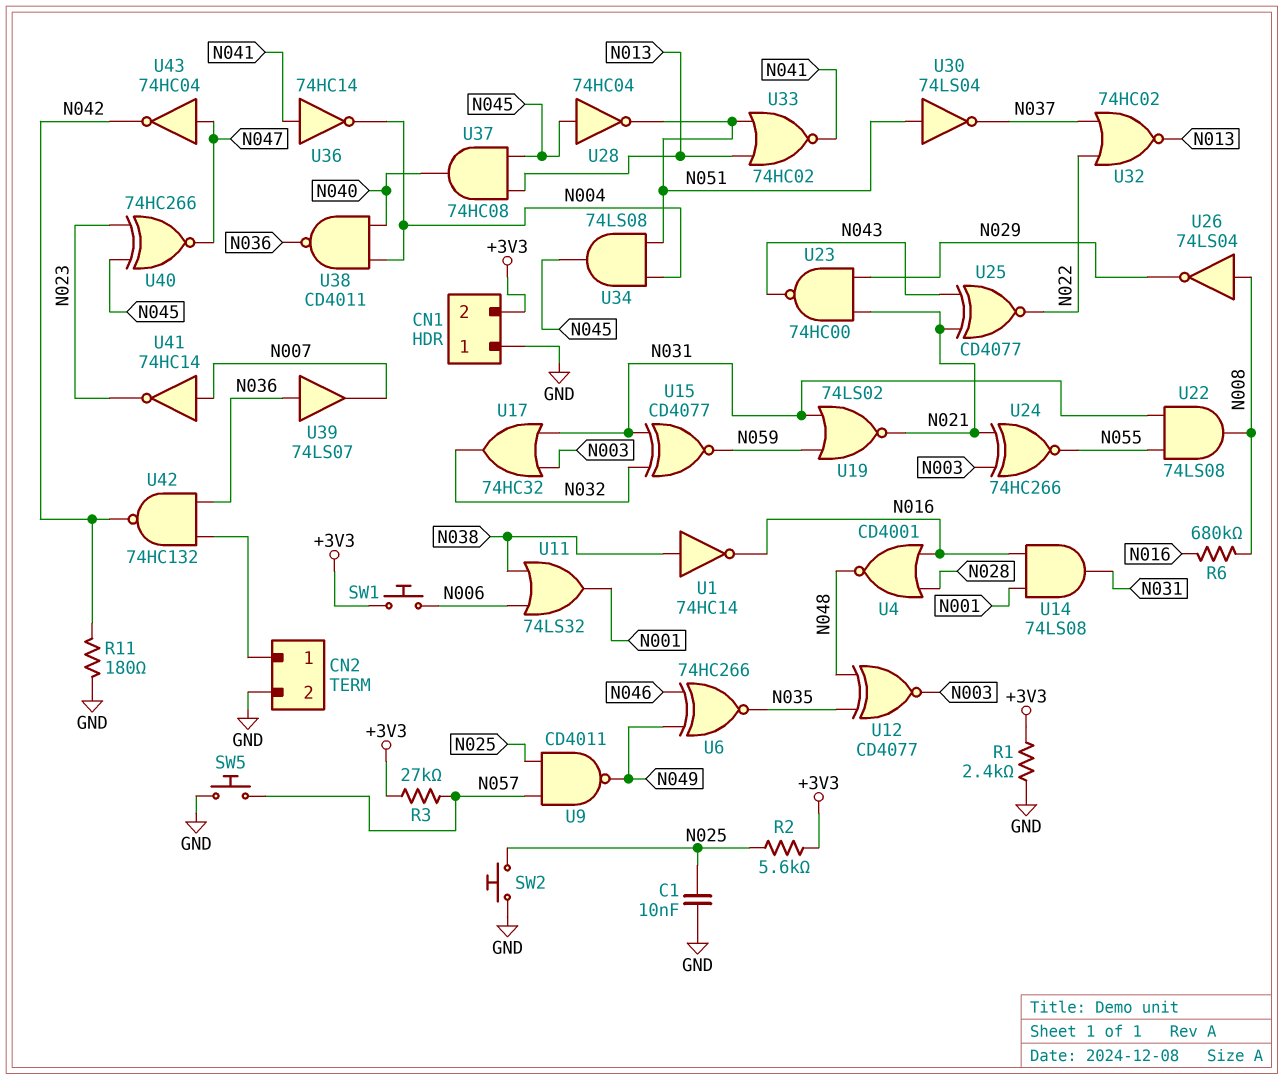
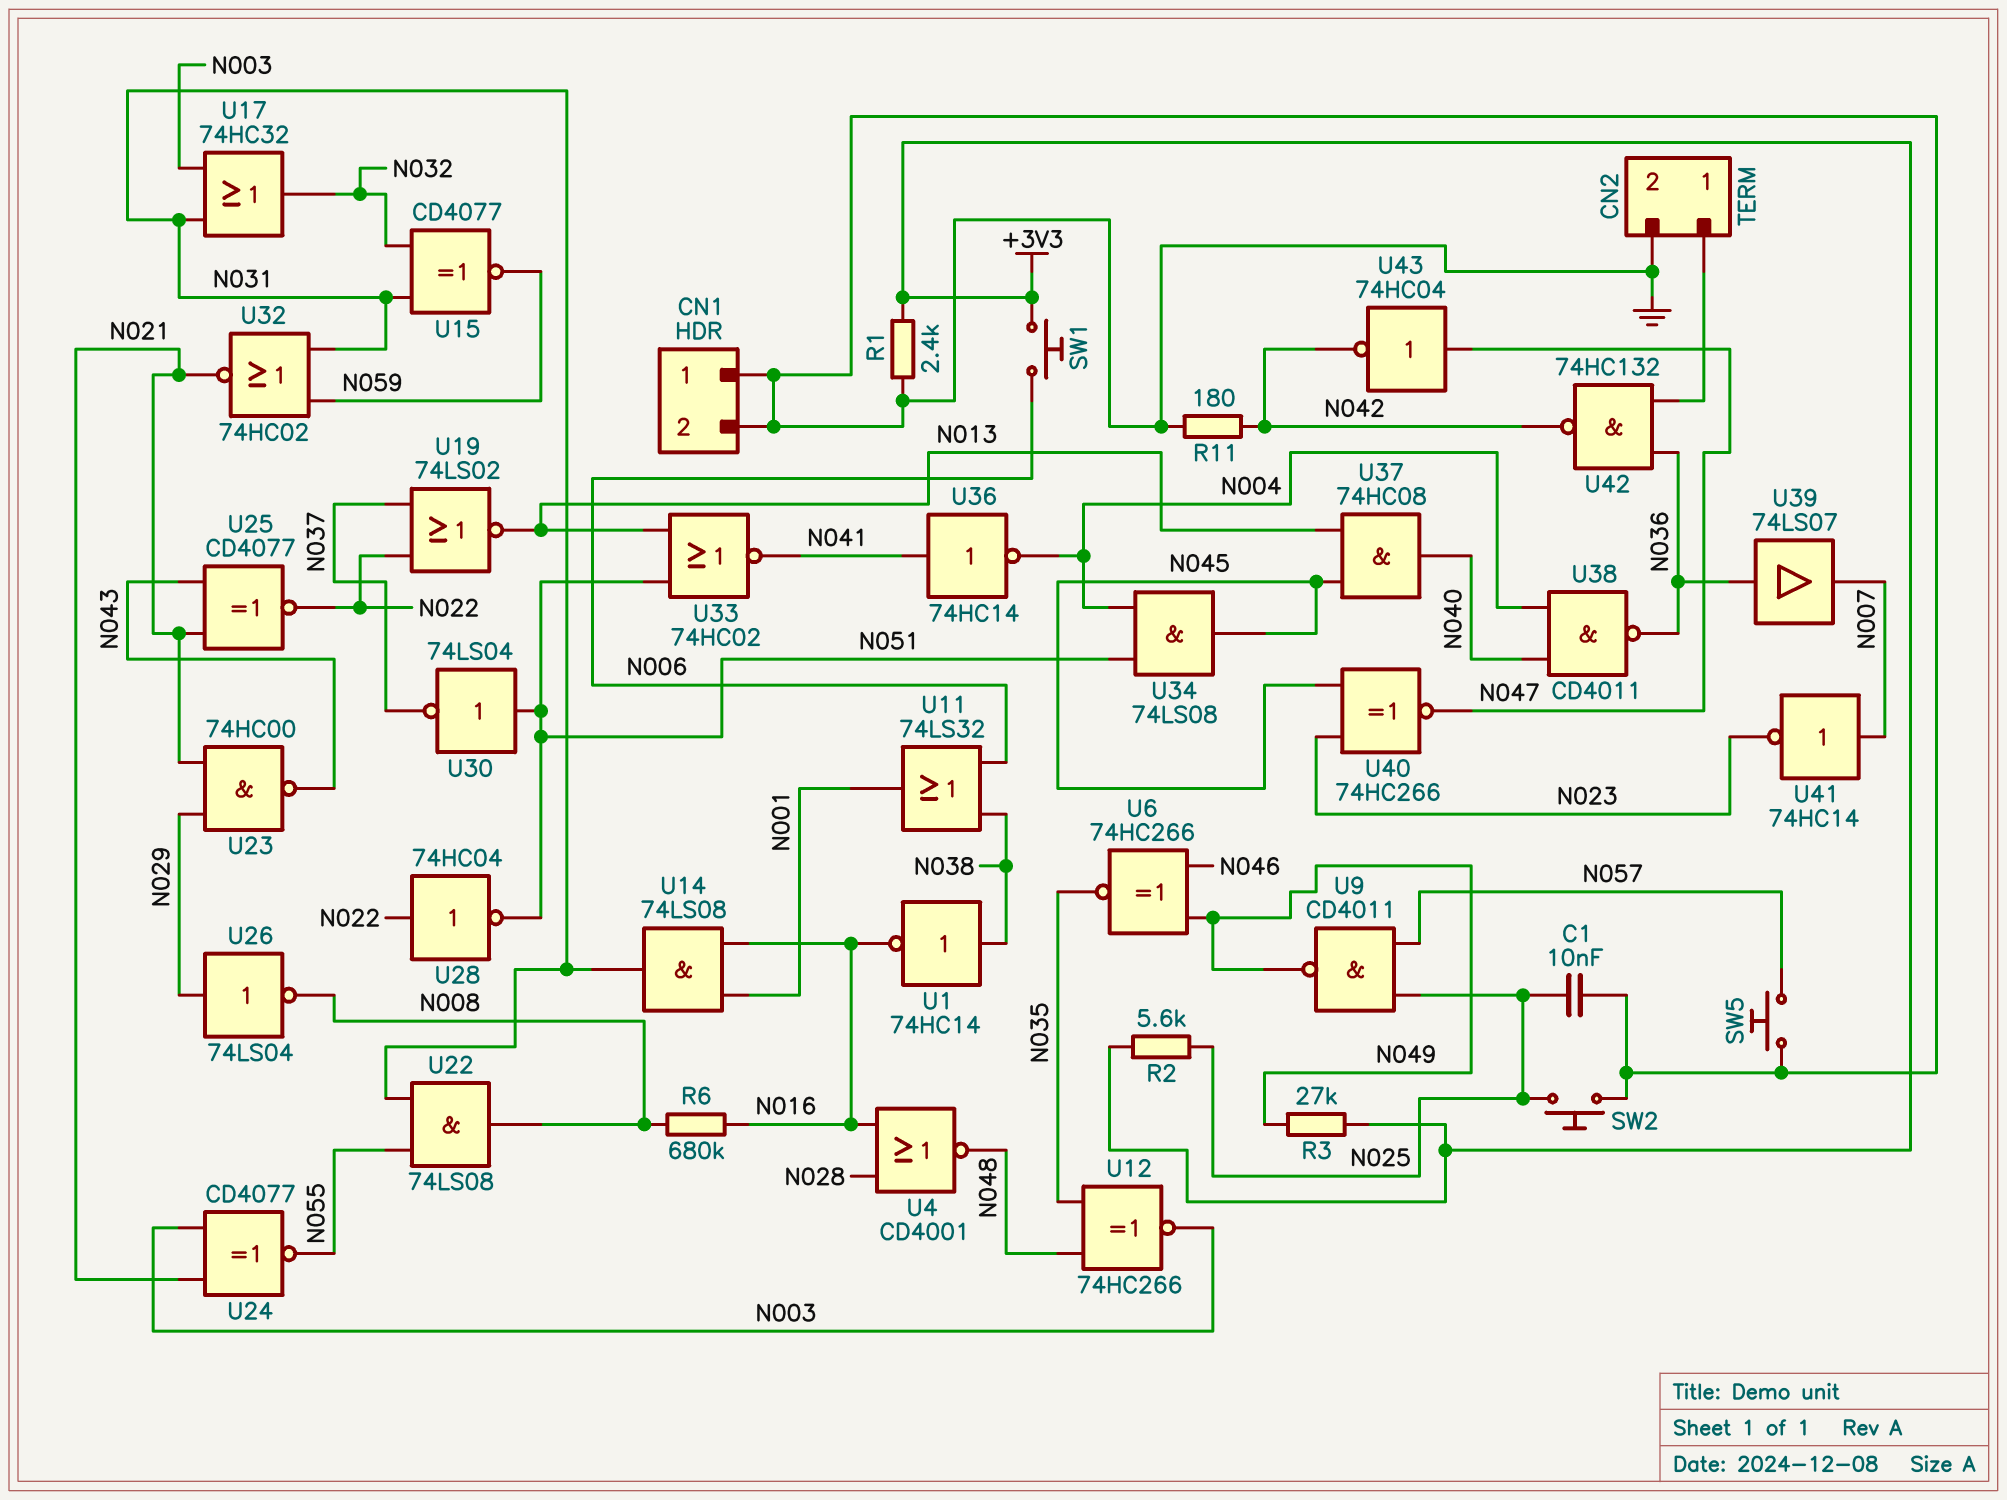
CN1 pin 2: +3V3 -> GND
R3: 27k (+3V3, N057) -> 27k (+3V3, N049)
U12: XNOR CD4077 (in N035, in N048, out N003) -> XNOR 74HC266 (in N035, in N048, out N003)
U19: NOR 74LS02 (in N031, in N059, out N021) -> NOR 74LS02 (in N022, in N037, out N013)
U24: XNOR 74HC266 (in N003, in N021, out N055) -> XNOR CD4077 (in N003, in N021, out N055)
U26: NOT 74LS04 (in N008, out N029) -> NOT 74LS04 (in N029, out N008)
U28: NOT 74HC04 (in N045, out N051) -> NOT 74HC04 (in N022, out N051)
U32: NOR 74HC02 (in N022, in N037, out N013) -> NOR 74HC02 (in N031, in N059, out N021)

